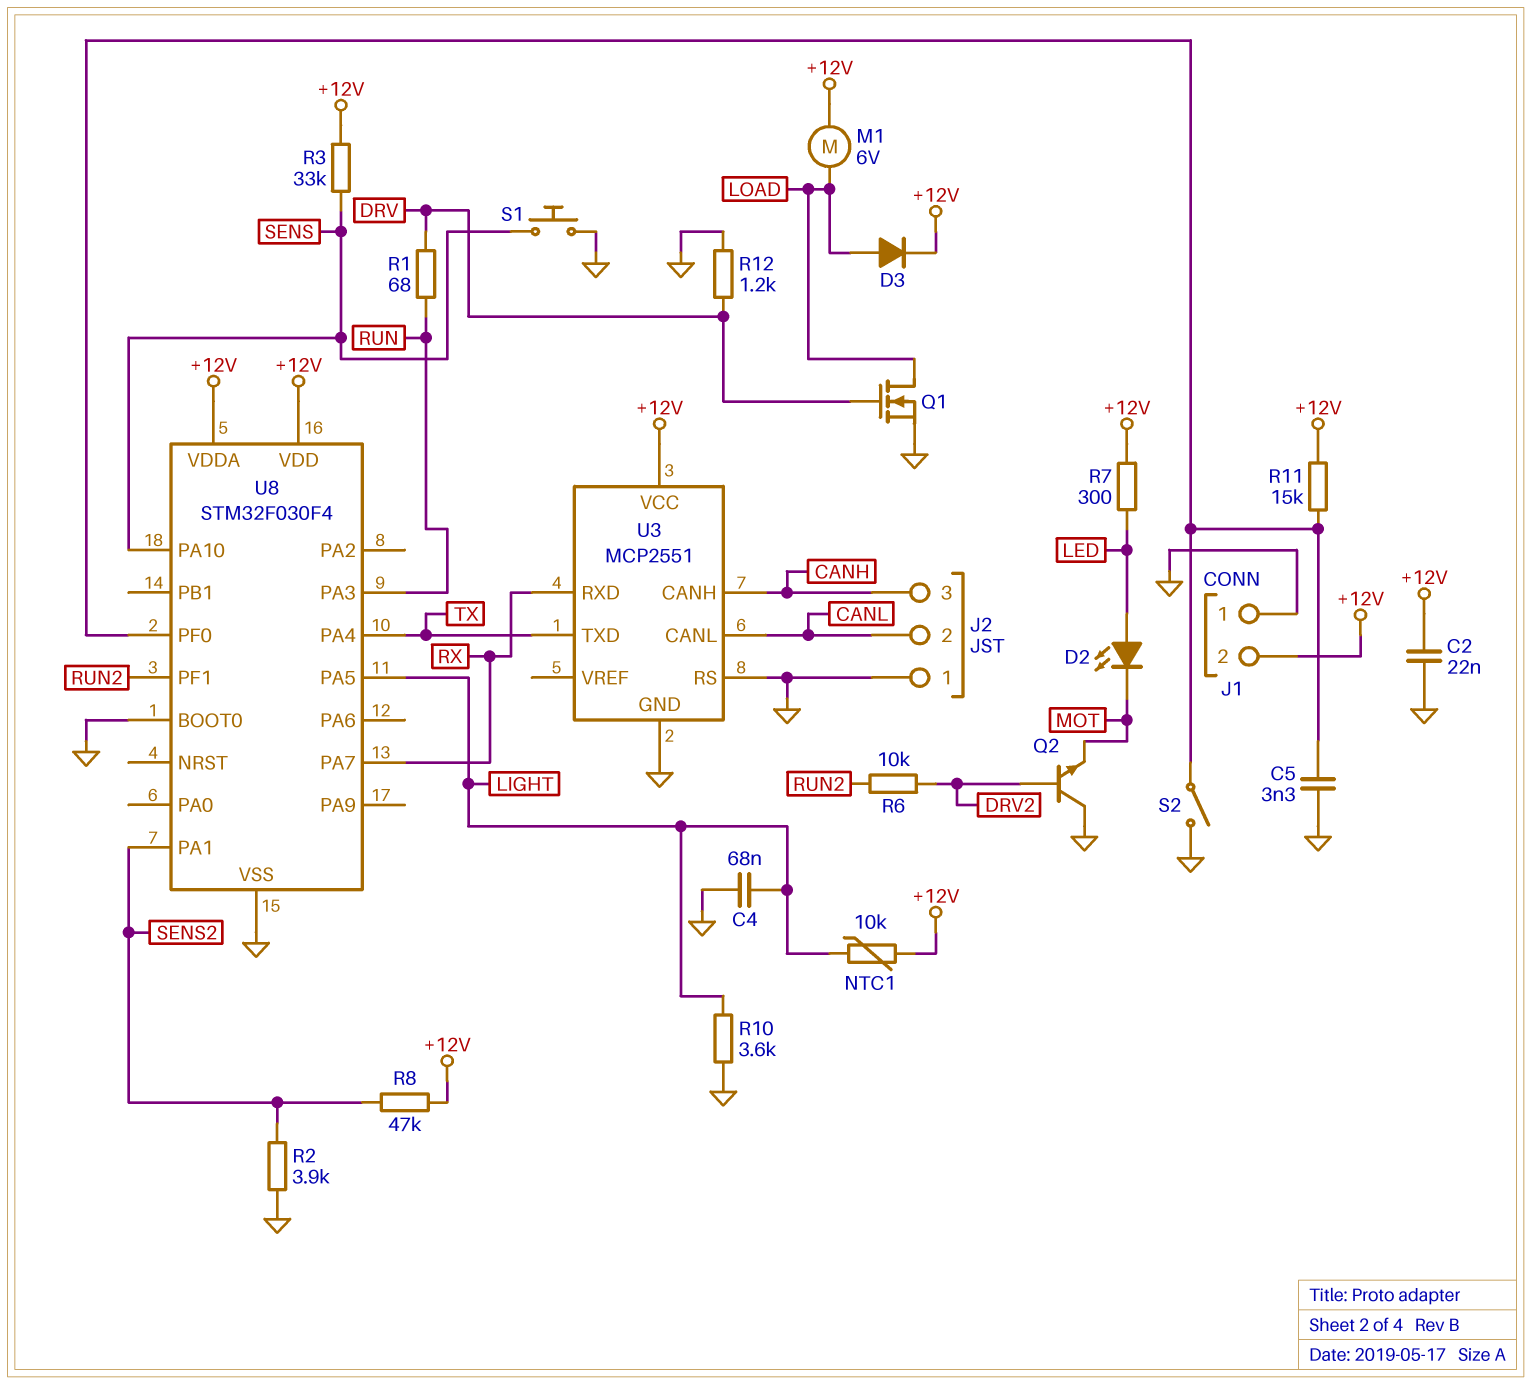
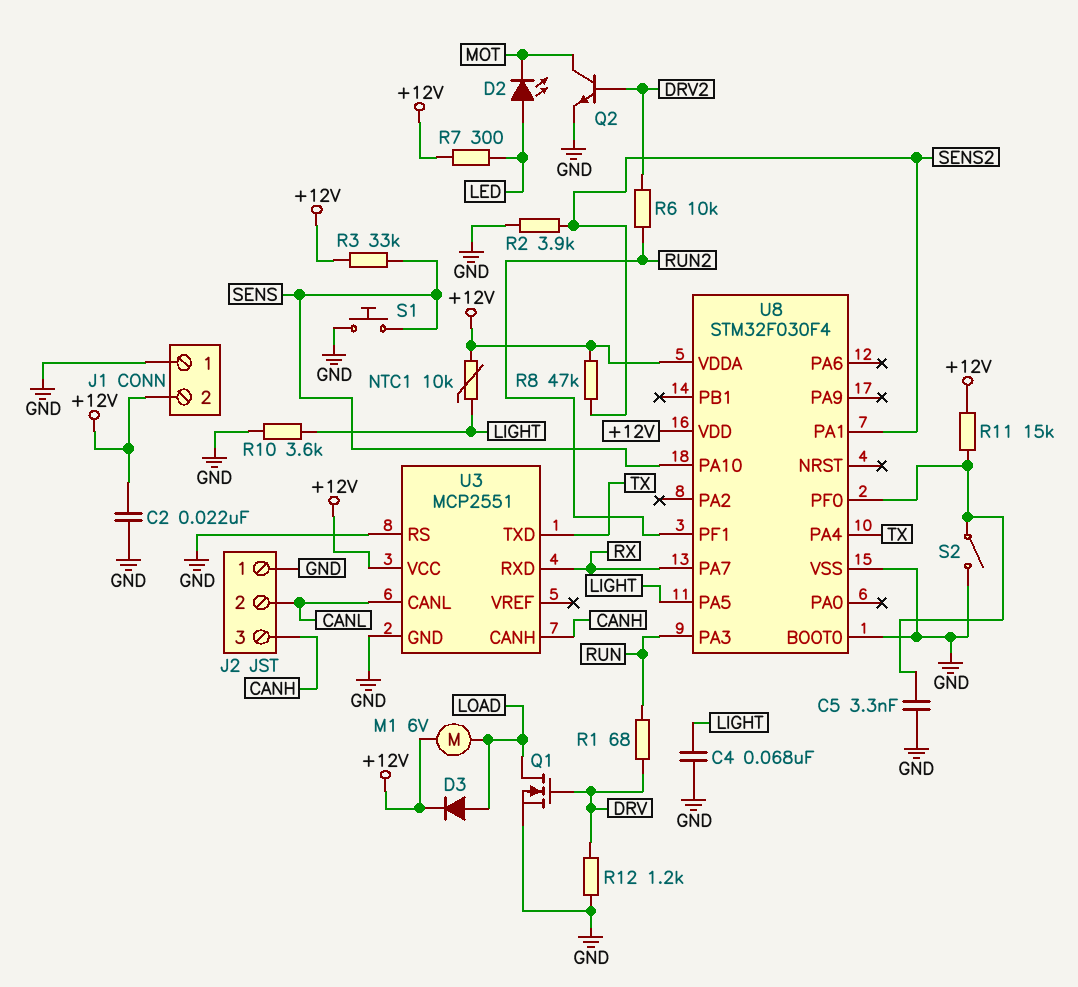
Q2: NPN (B DRV2, C GND, E MOT) -> NPN (B DRV2, C MOT, E GND)

